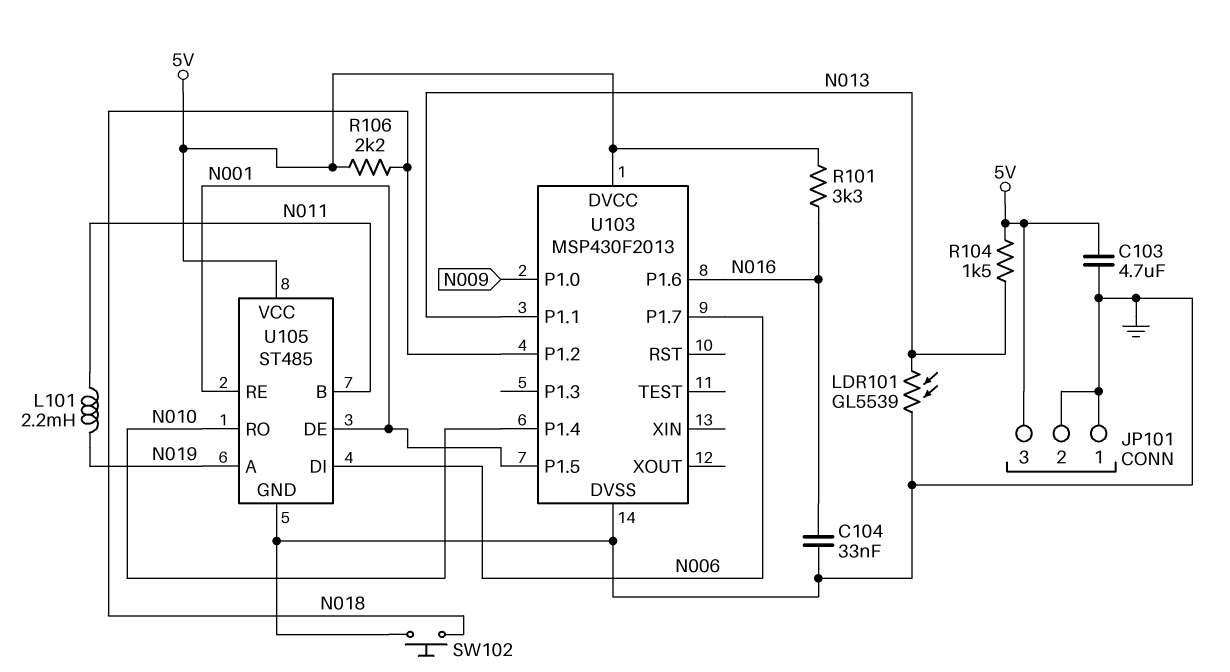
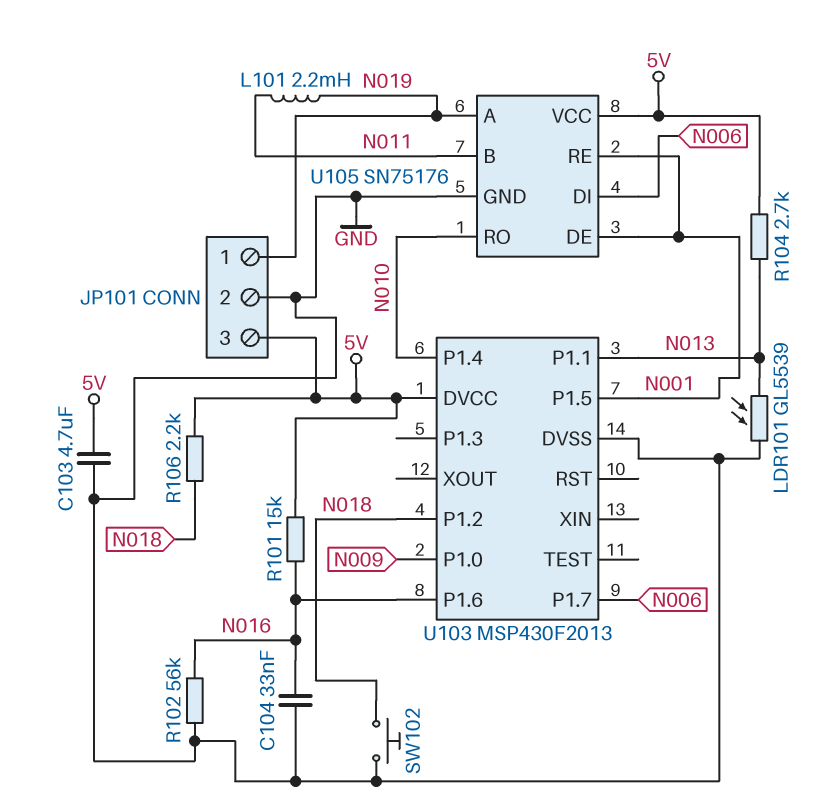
JP101 pin 1: GND -> N019
R101: 3.3k (5V, N016) -> 15k (5V, N016)
R102: none -> 56k (GND, N016)
R104: 1.5k (5V, N013) -> 2.7k (5V, N013)
U105: ST485 -> SN75176

